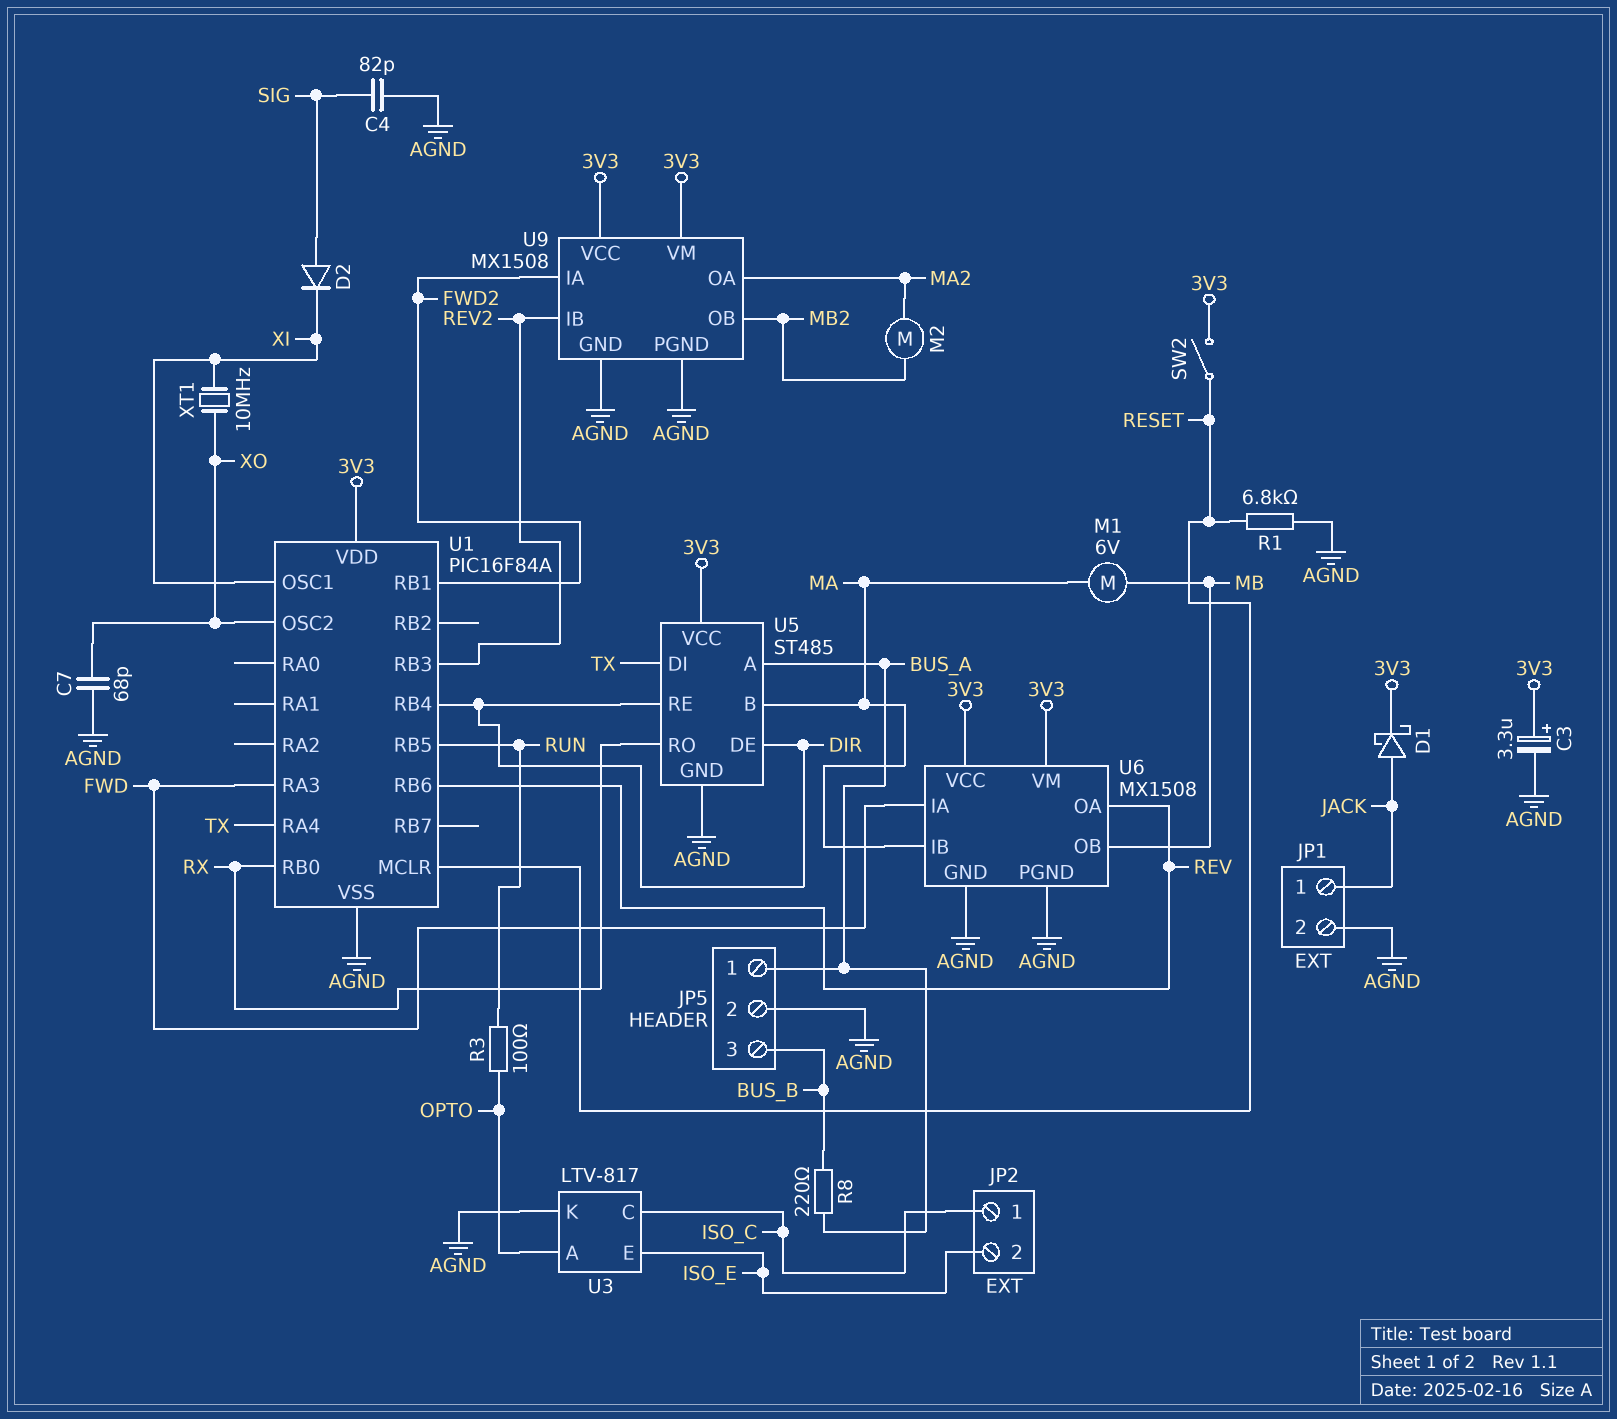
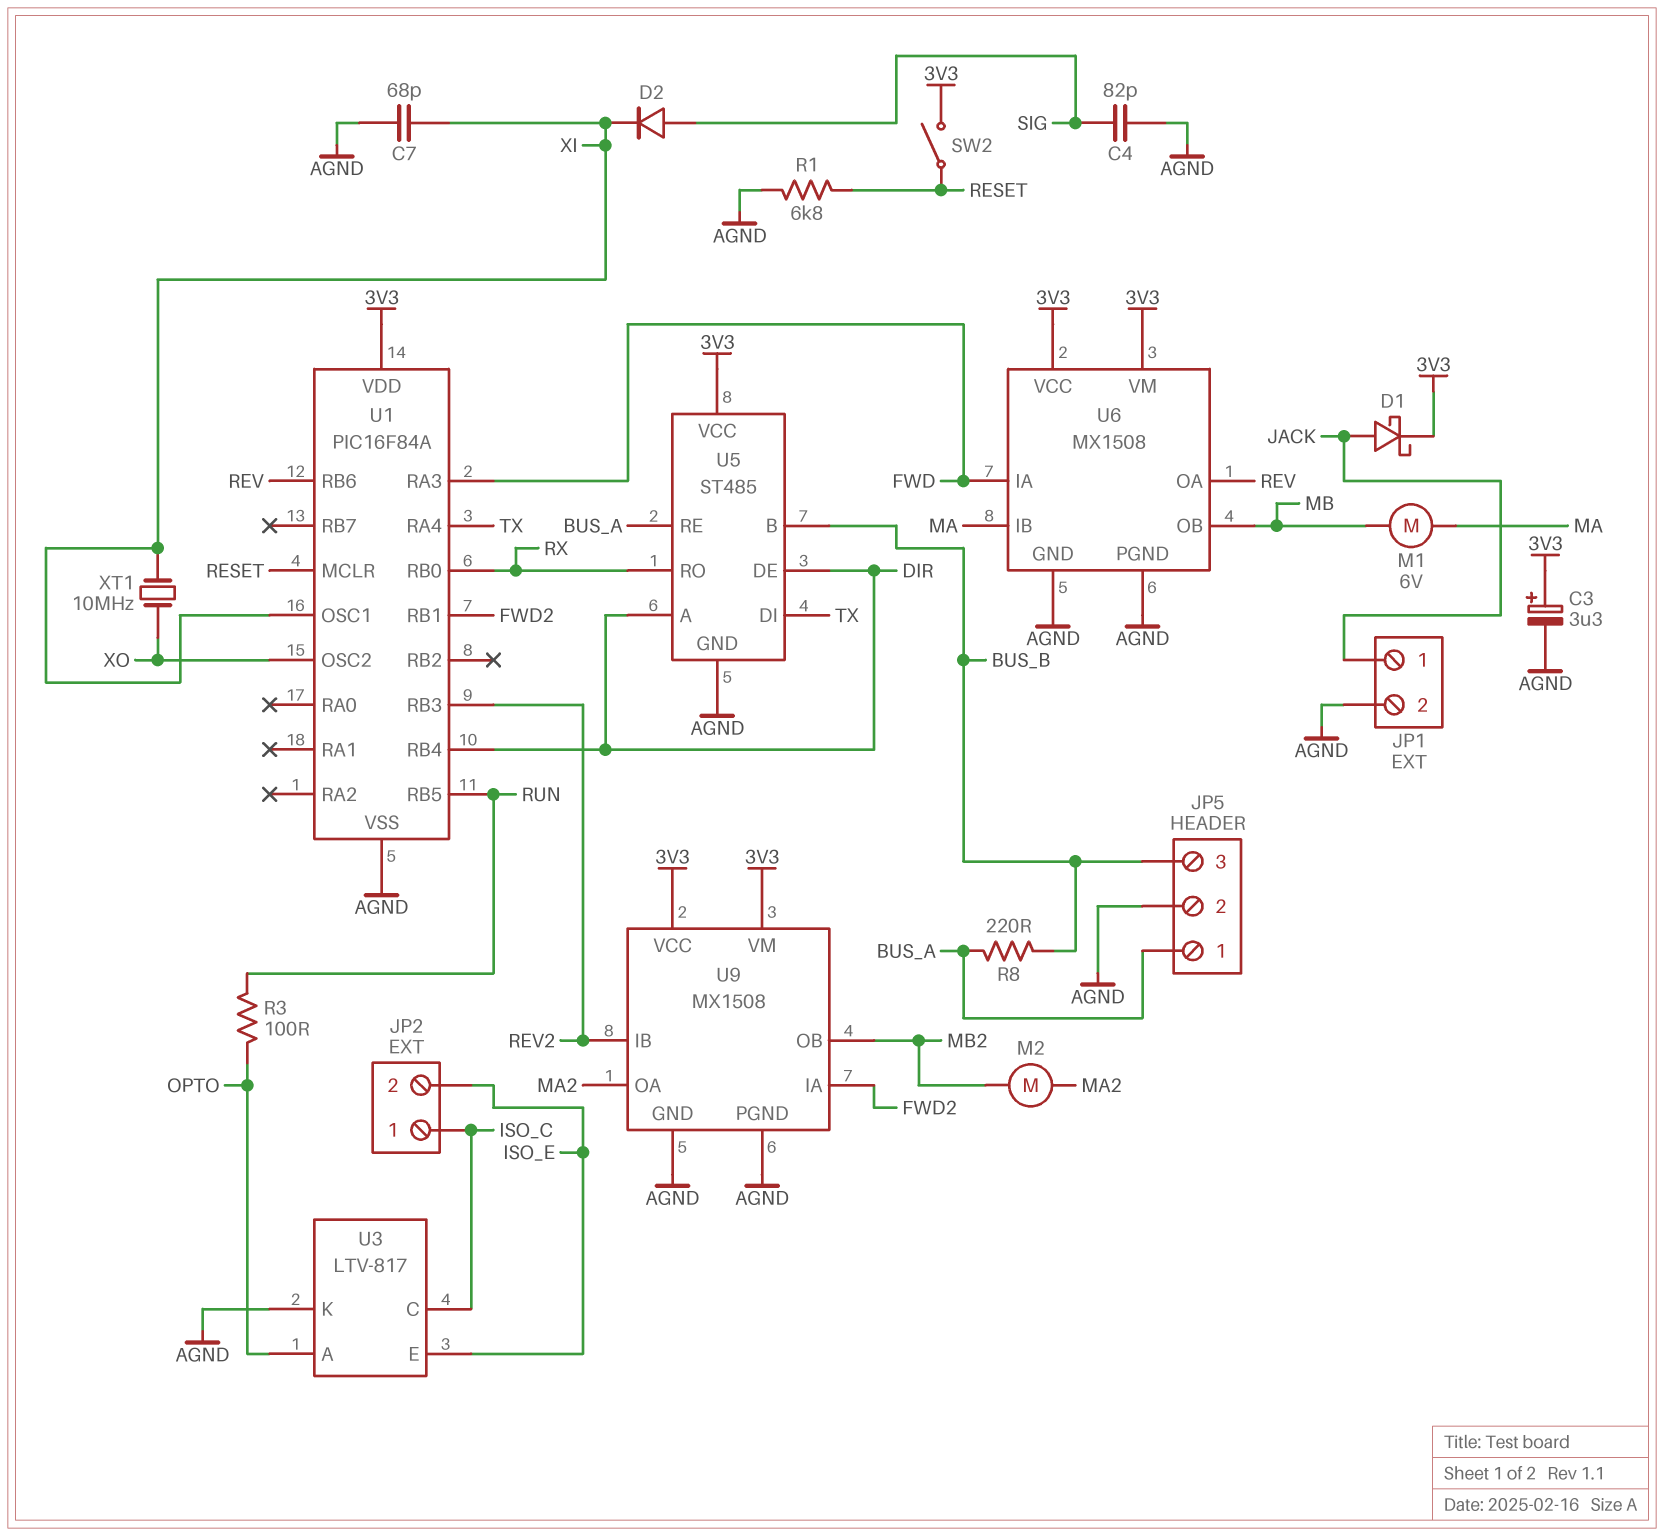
C7: 68pF (AGND, XO) -> 68pF (AGND, XI)
U5 pin A: BUS_A -> DIR
U5 pin B: MA -> BUS_B
U5 pin RE: DIR -> BUS_A

